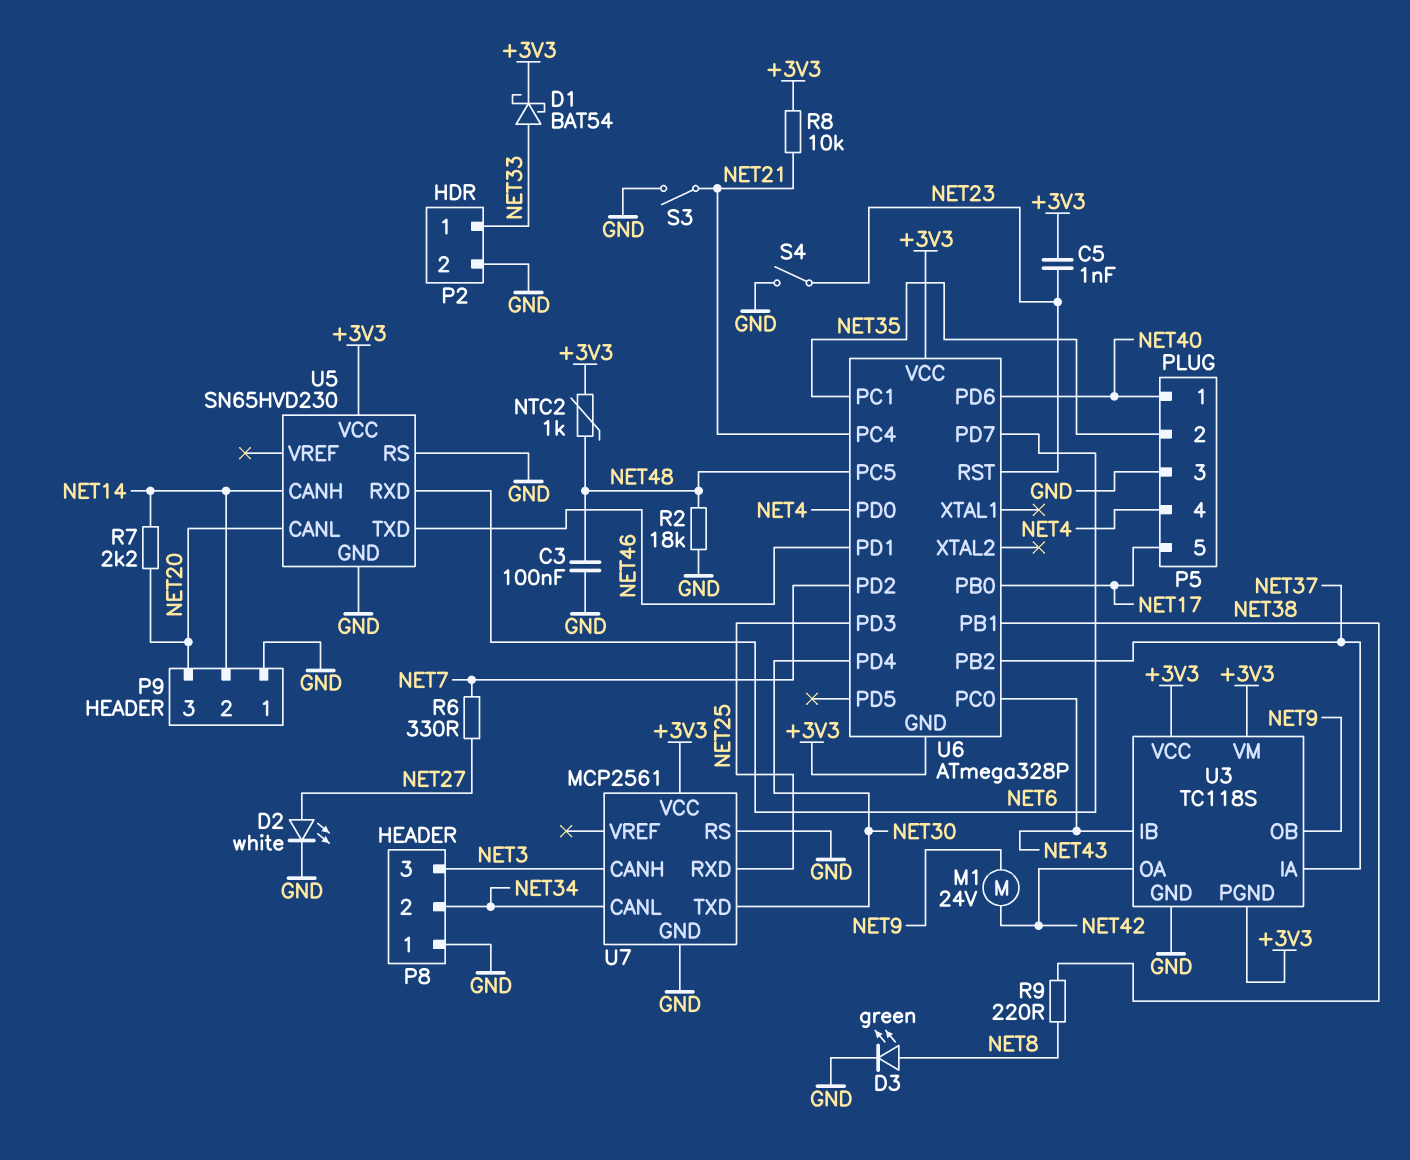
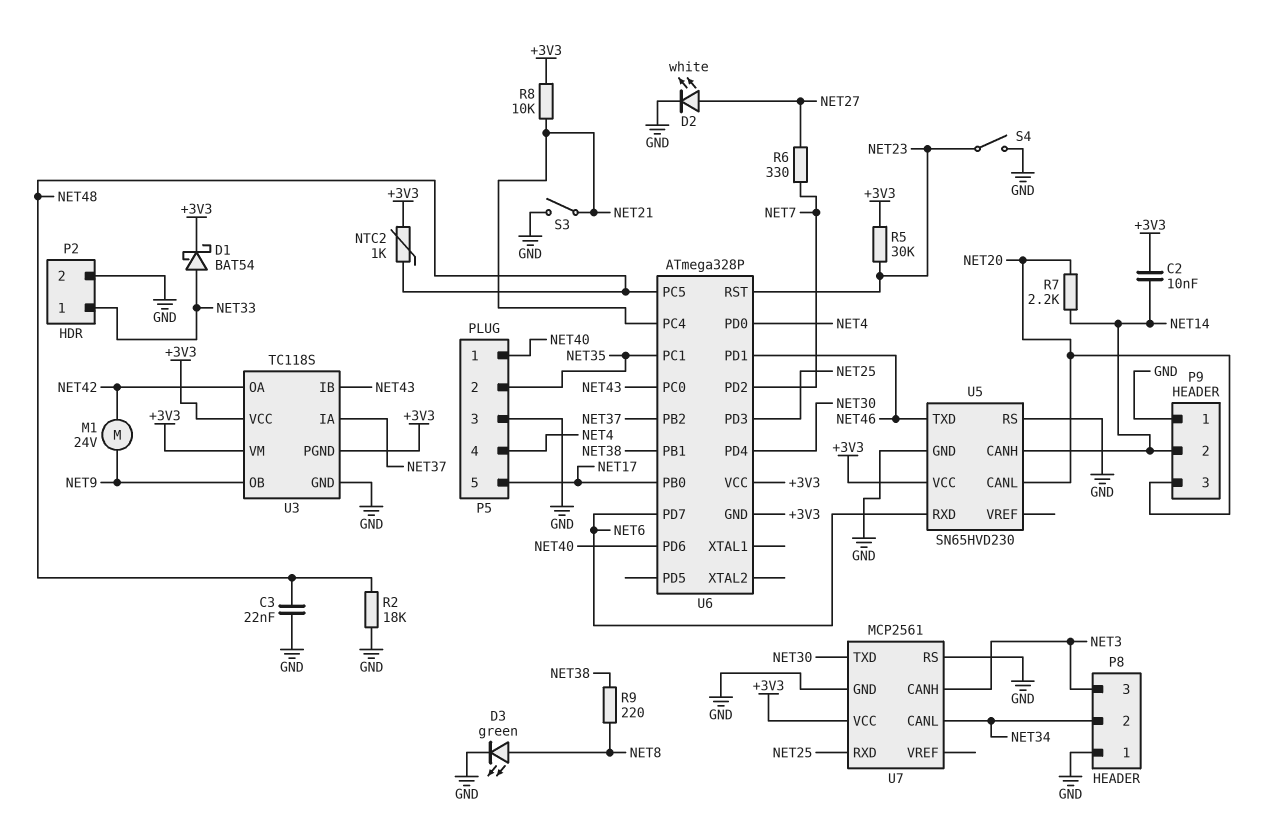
C2: none -> 10nF (+3V3, NET14)
C3: 100nF (GND, NET48) -> 22nF (GND, NET48)
C5: 1nF (+3V3, NET23) -> none
R5: none -> 30k (+3V3, NET23)

